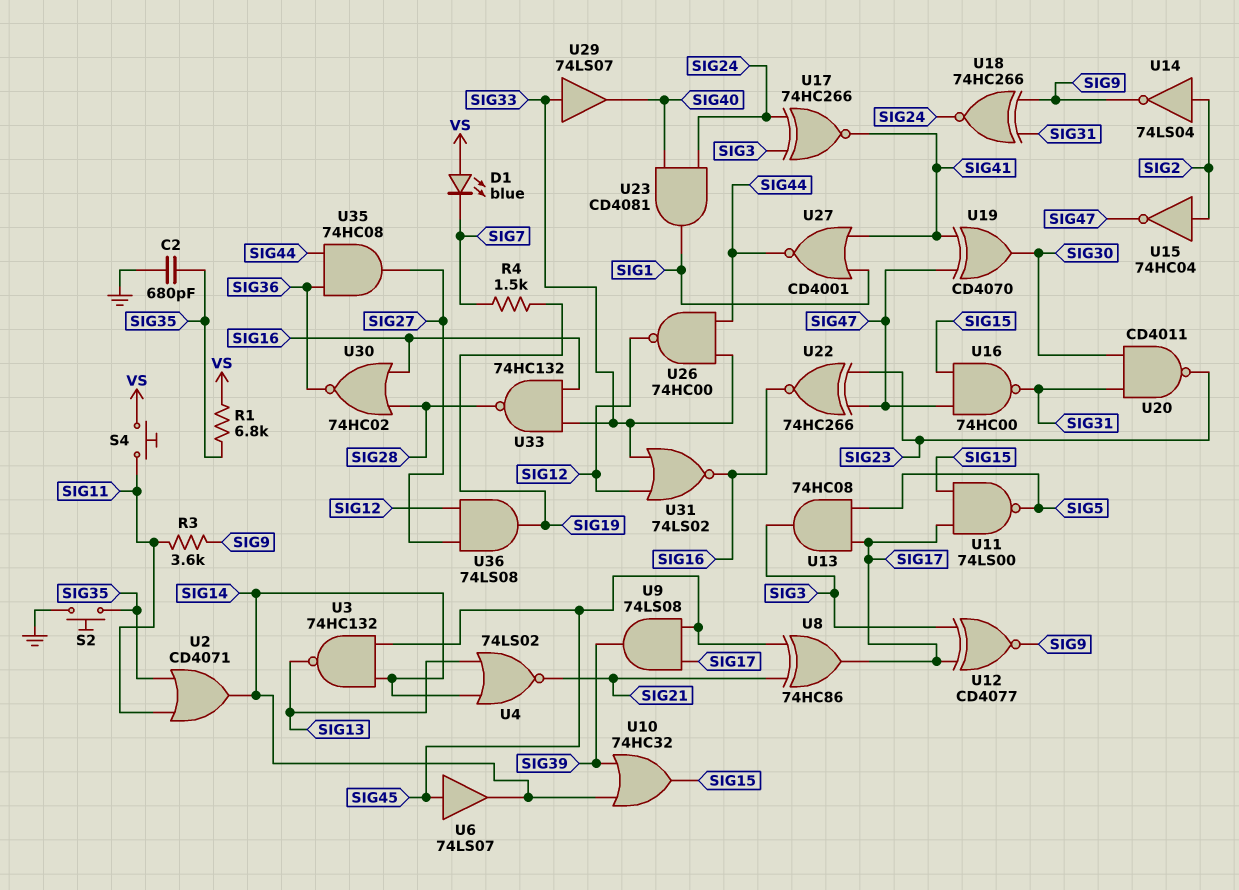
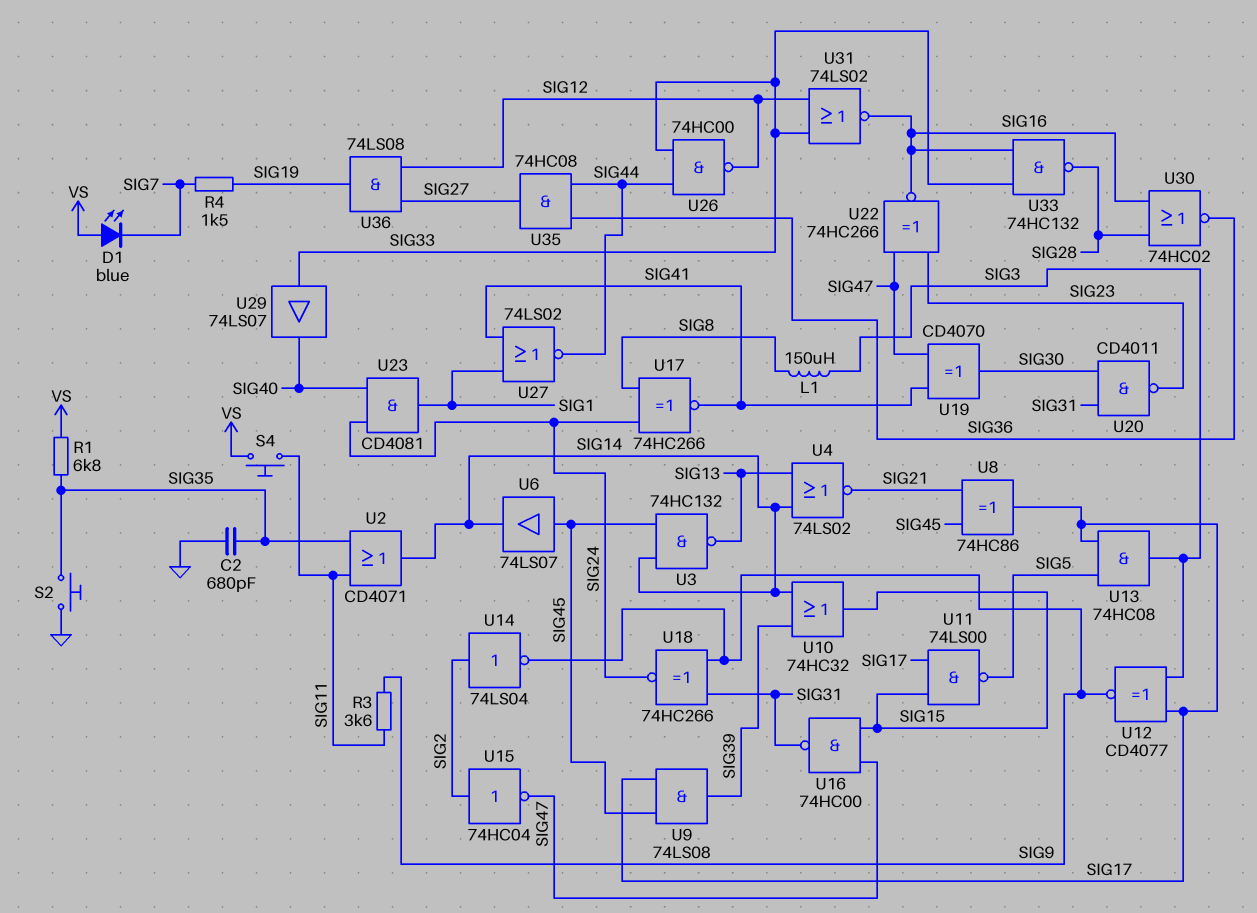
L1: none -> 150uH (SIG3, SIG8)
U17: XNOR 74HC266 (in SIG3, in SIG24, out SIG41) -> XNOR 74HC266 (in SIG8, in SIG24, out SIG41)
U27: NOR CD4001 (in SIG1, in SIG41, out SIG44) -> NOR 74LS02 (in SIG1, in SIG41, out SIG44)

